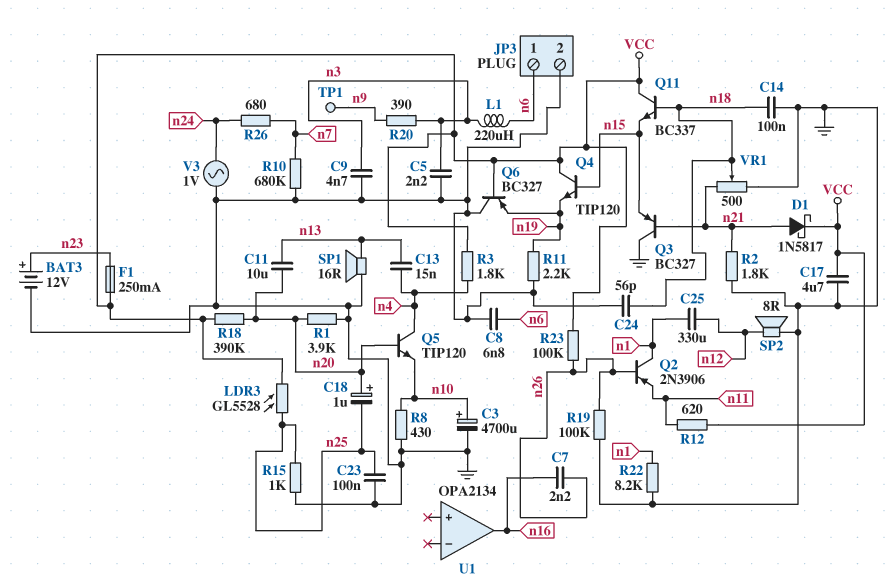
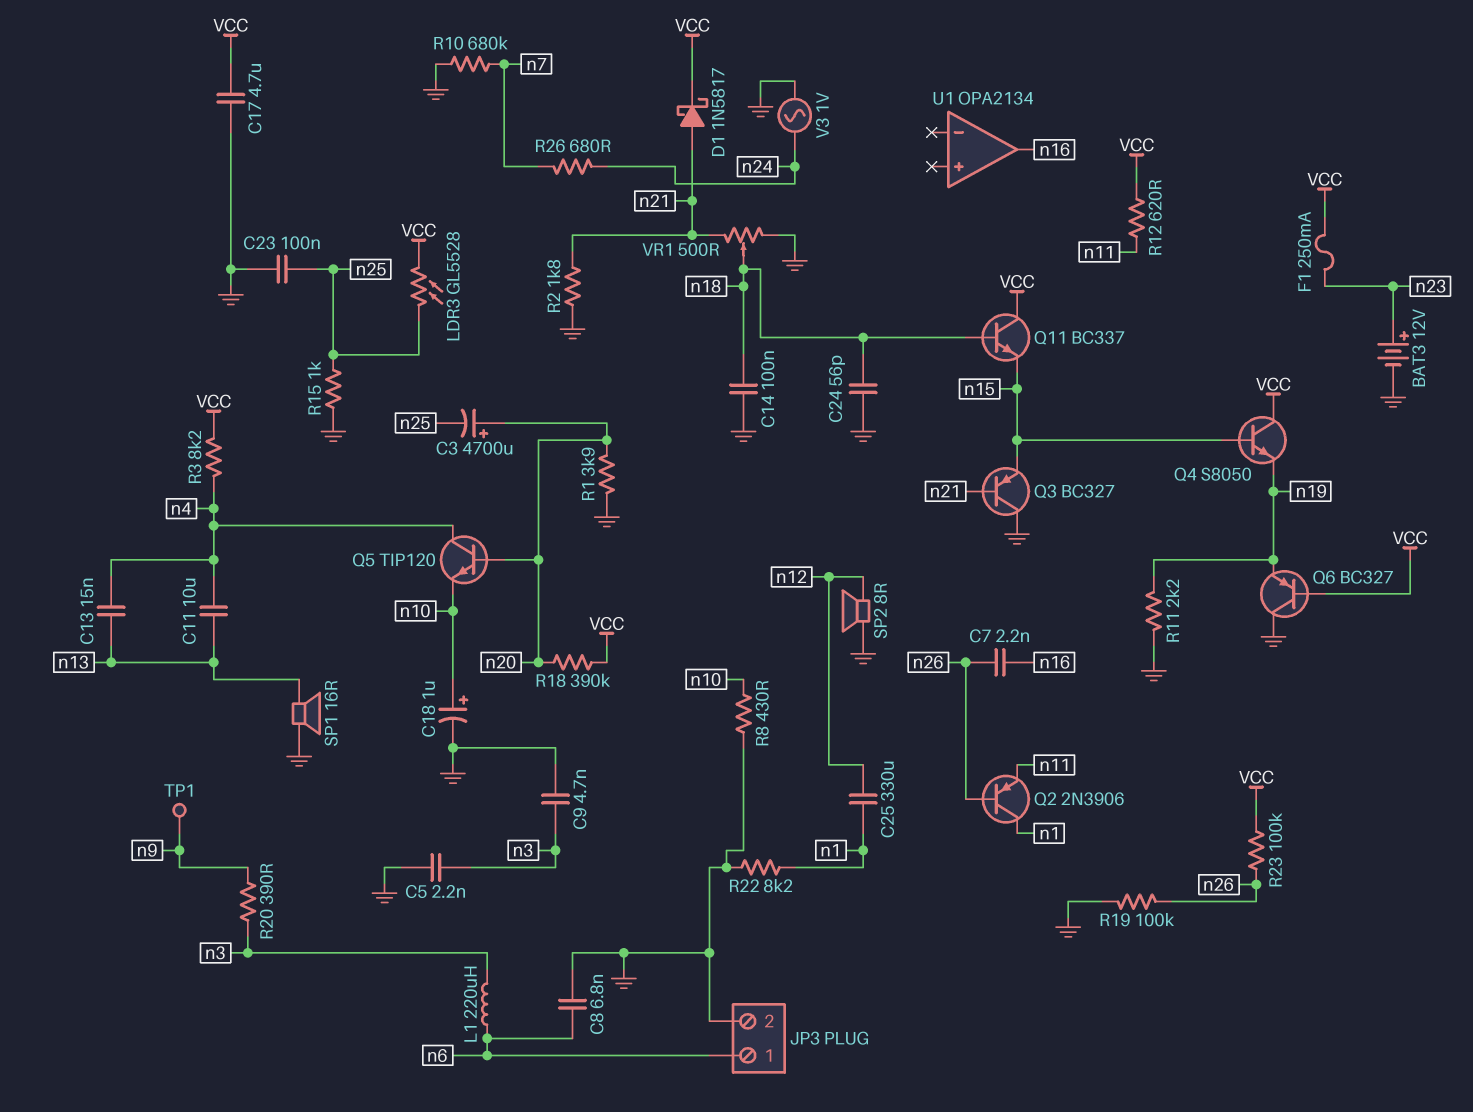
C3: 4700uF (plus n10, minus GND) -> 4700uF (plus n20, minus n25)
C11: 10uF (n13, n20) -> 10uF (n4, n13)
C18: 1uF (plus n20, minus n25) -> 1uF (plus n10, minus GND)
Q4: NPN TIP120 (B n15, C VCC, E n19) -> NPN S8050 (B n15, C VCC, E n19)
R3: 1.8k (VCC, n4) -> 8.2k (VCC, n4)

